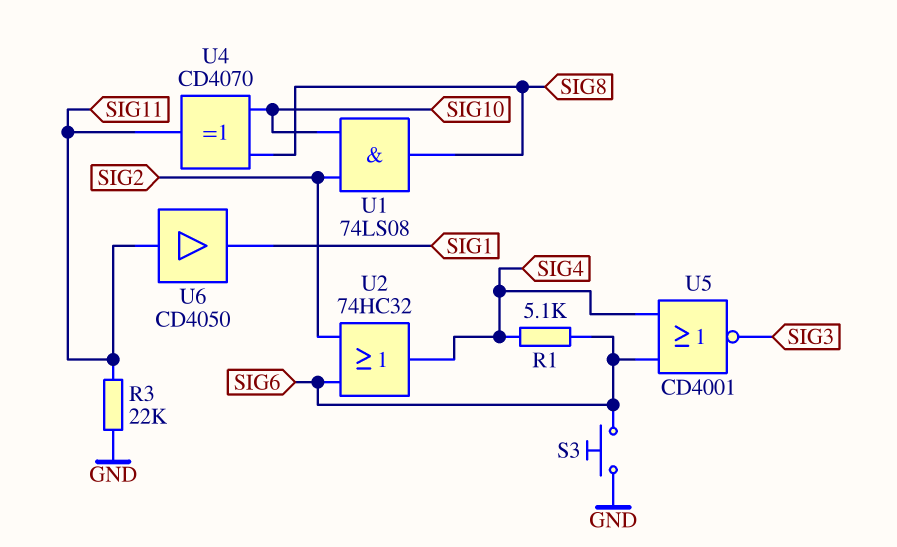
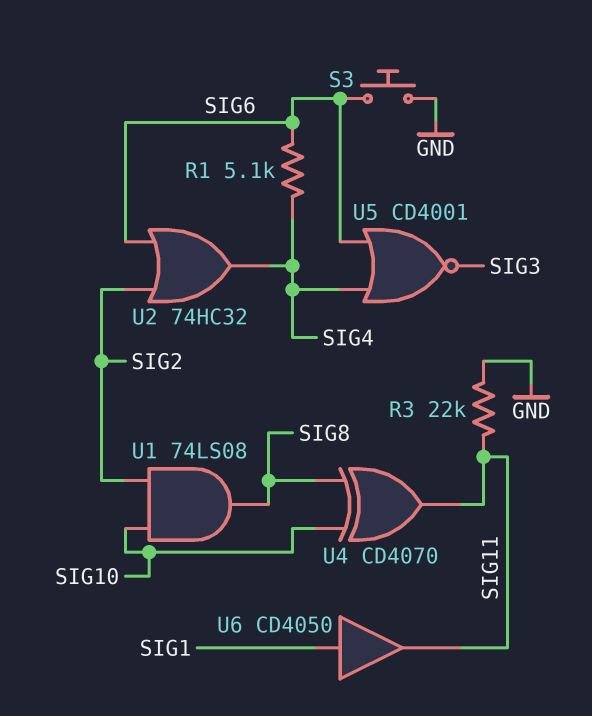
U6: buffer CD4050 (in SIG11, out SIG1) -> buffer CD4050 (in SIG1, out SIG11)

